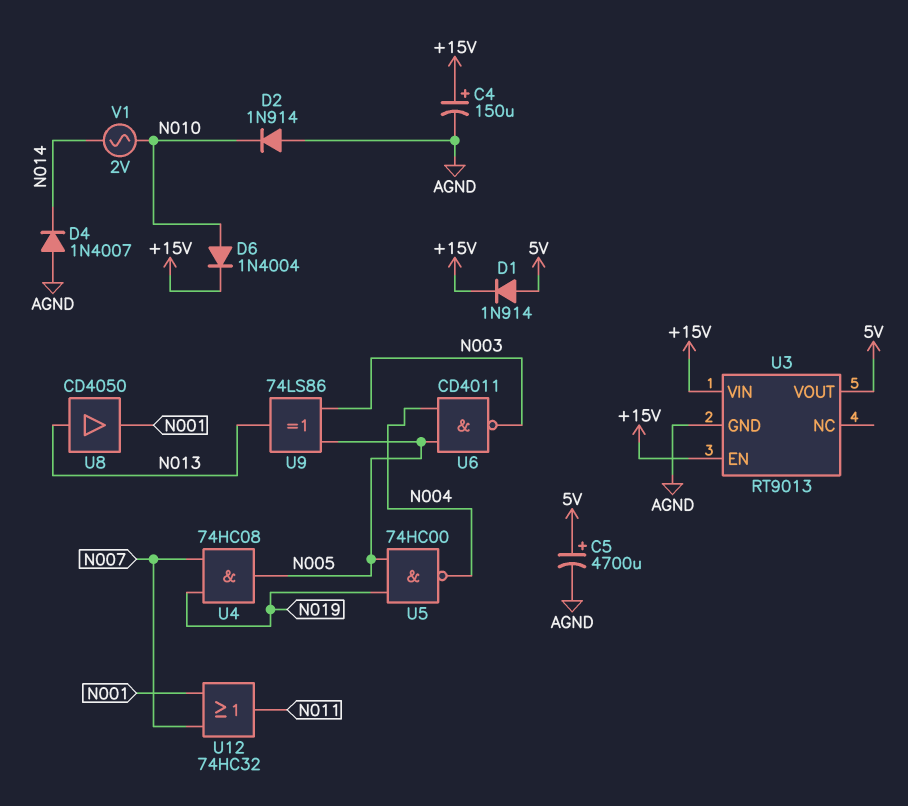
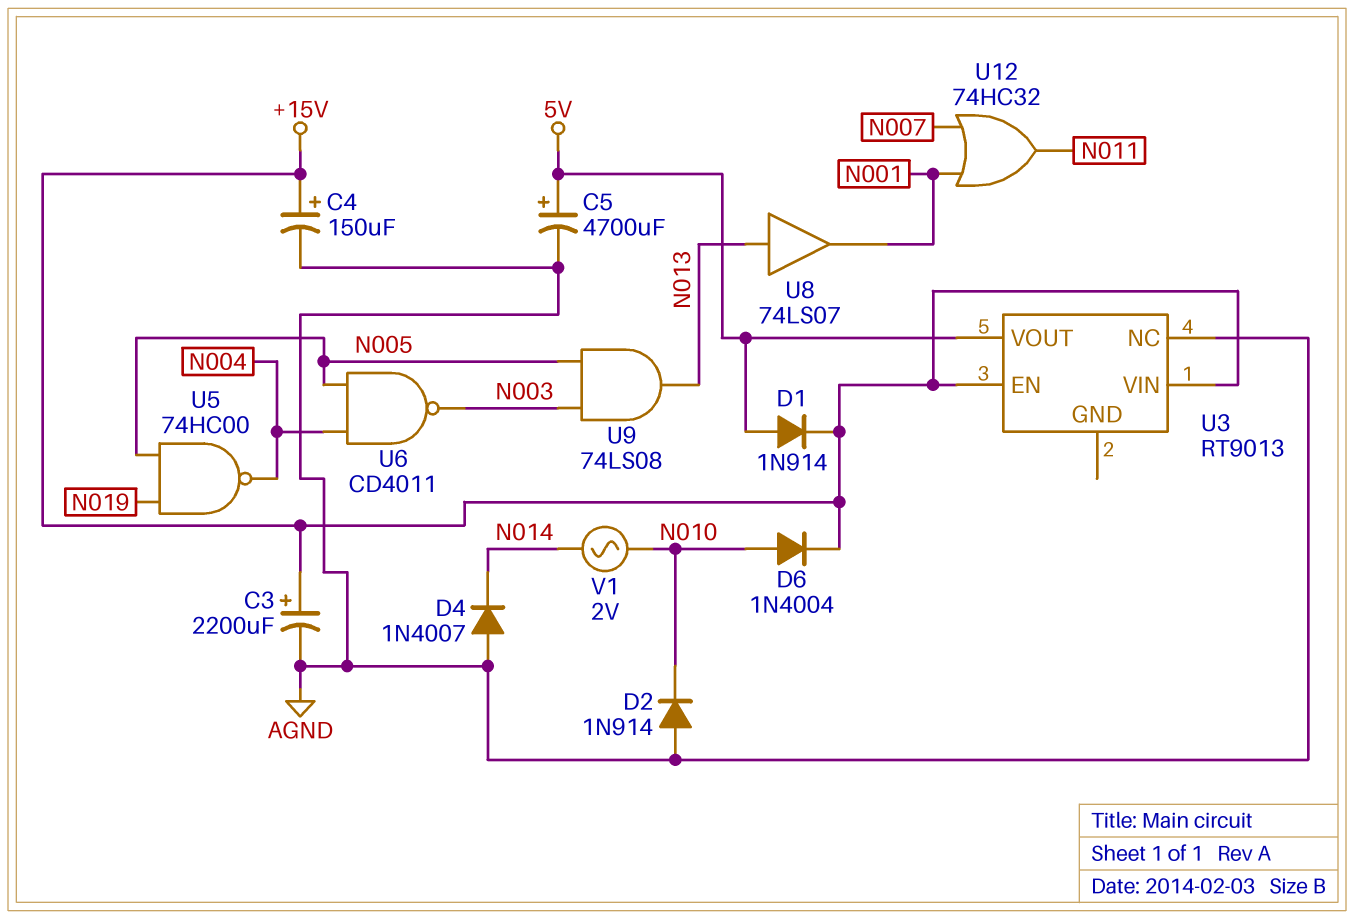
C3: none -> 2200uF (plus +15V, minus AGND)
U3 pin GND: AGND -> none
U3 pin NC: none -> AGND
U4: AND 74HC08 (in N007, in N019, out N005) -> none
U8: buffer CD4050 (in N013, out N001) -> buffer 74LS07 (in N013, out N001)
U9: XOR 74LS86 (in N003, in N005, out N013) -> AND 74LS08 (in N003, in N005, out N013)

